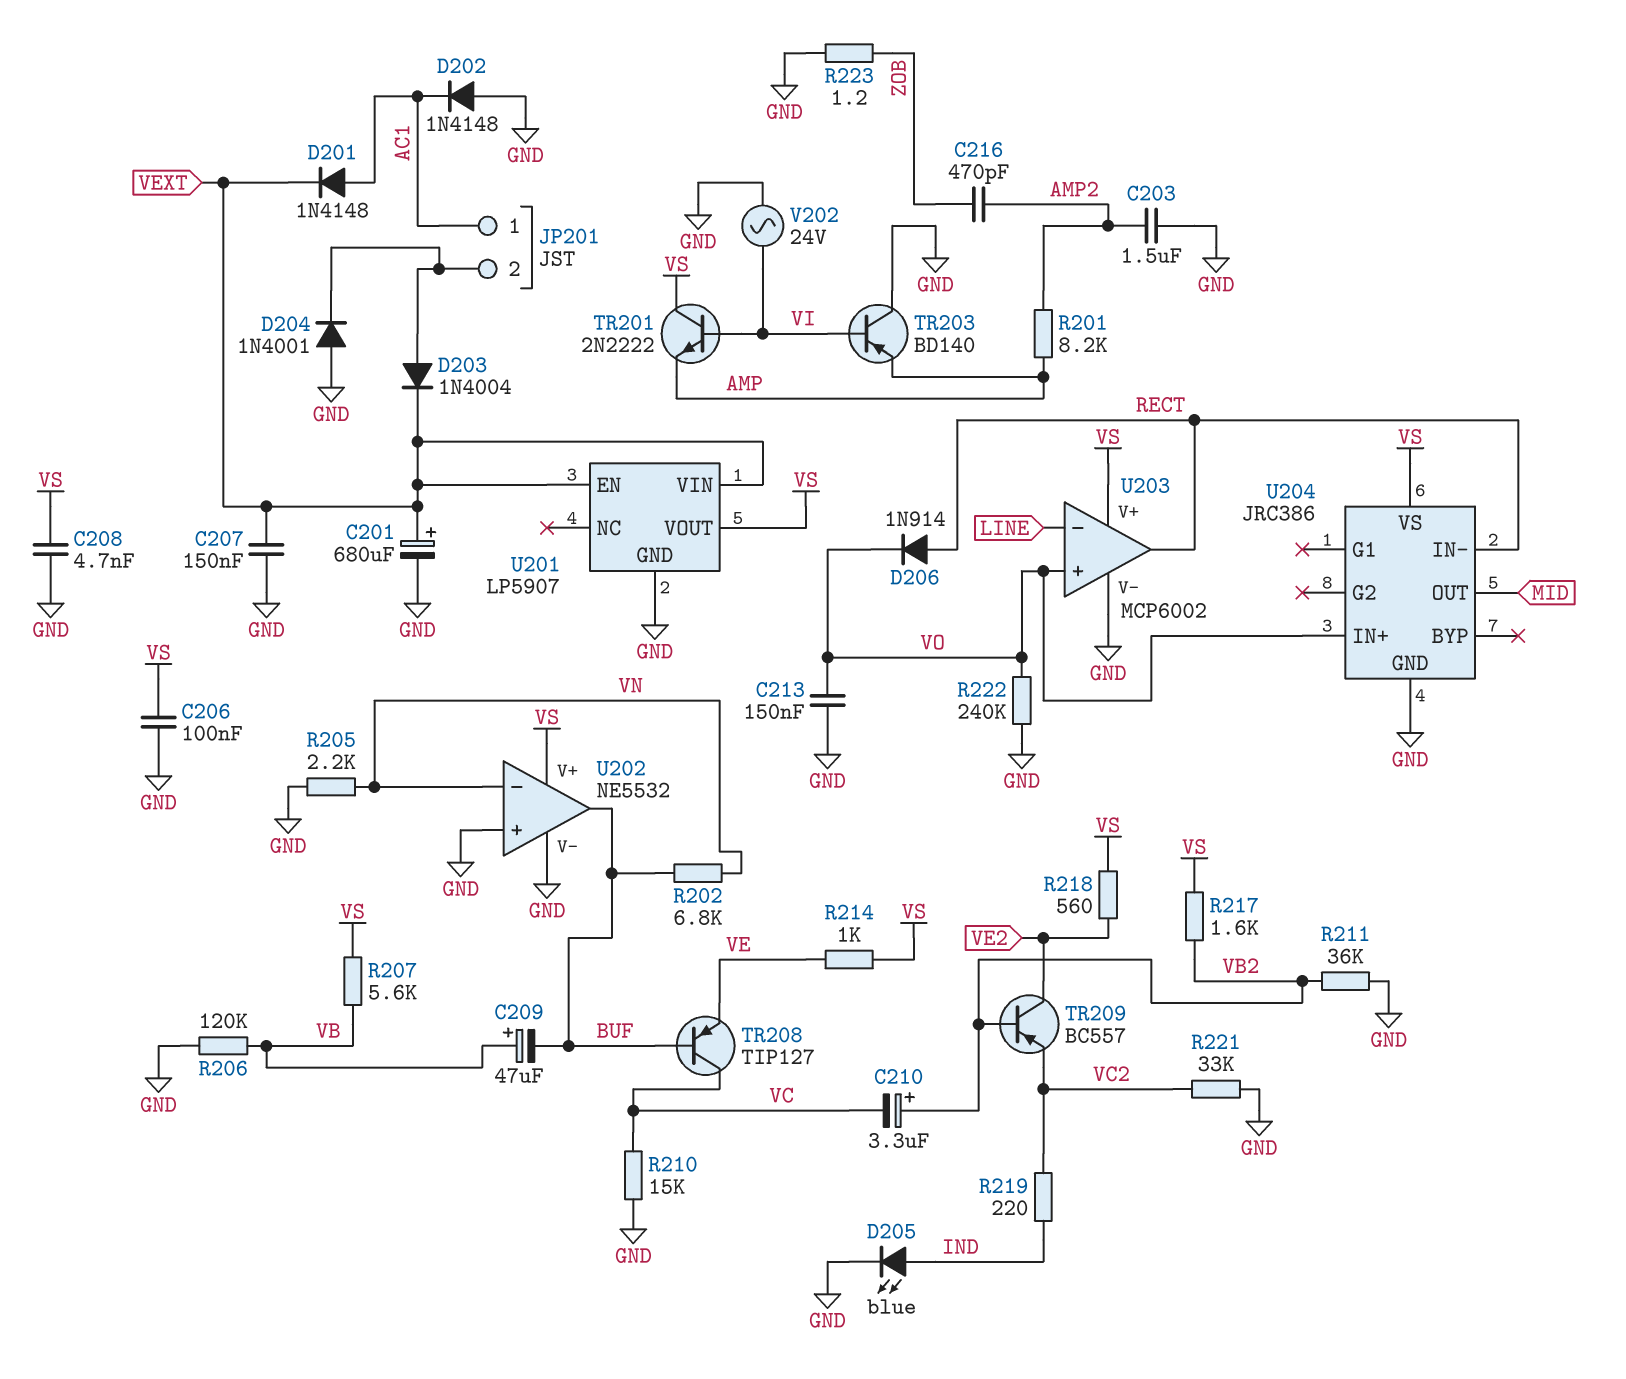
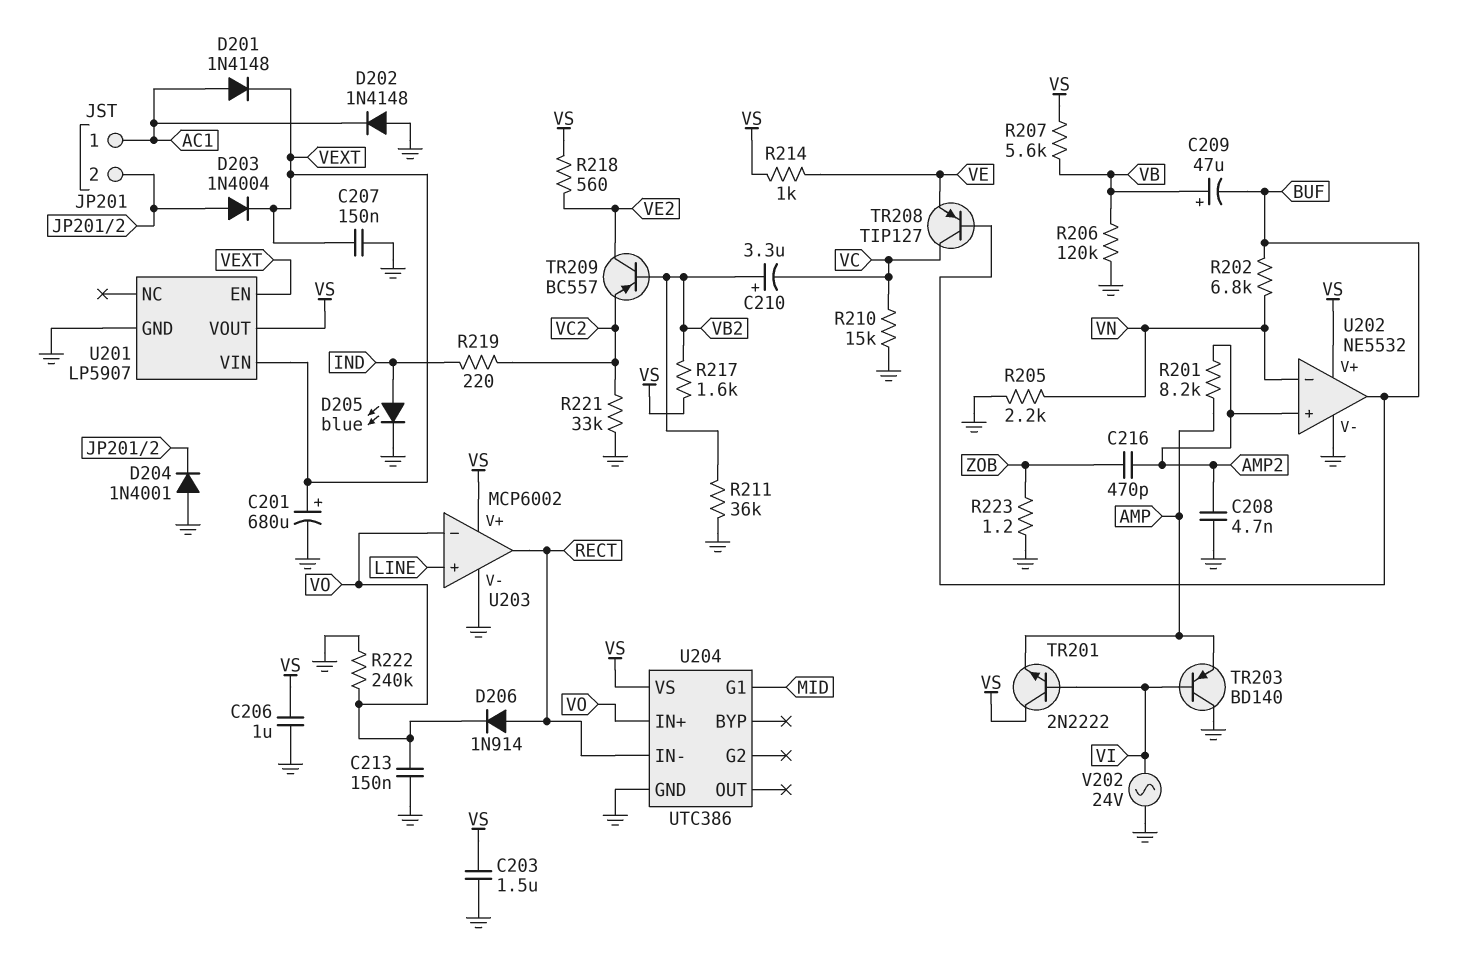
C203: 1.5uF (AMP2, GND) -> 1.5uF (GND, VS)
C206: 100nF (GND, VS) -> 1uF (GND, VS)
C208: 4.7nF (GND, VS) -> 4.7nF (AMP2, GND)
U202 pin in+: GND -> AMP2
U203 pin in+: VO -> LINE
U203 pin in-: LINE -> VO
U204: JRC386 -> UTC386
U204 pin G1: none -> MID
U204 pin OUT: MID -> none

